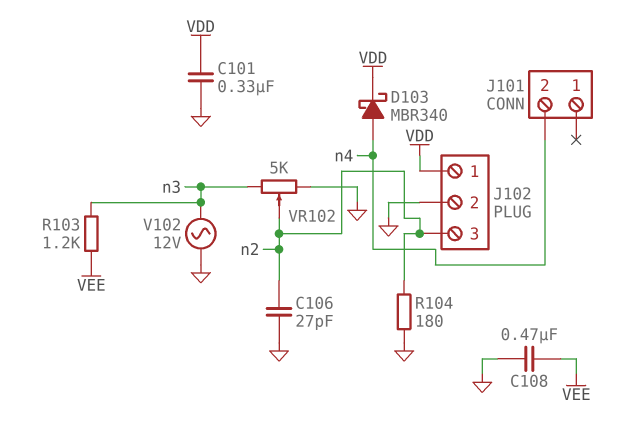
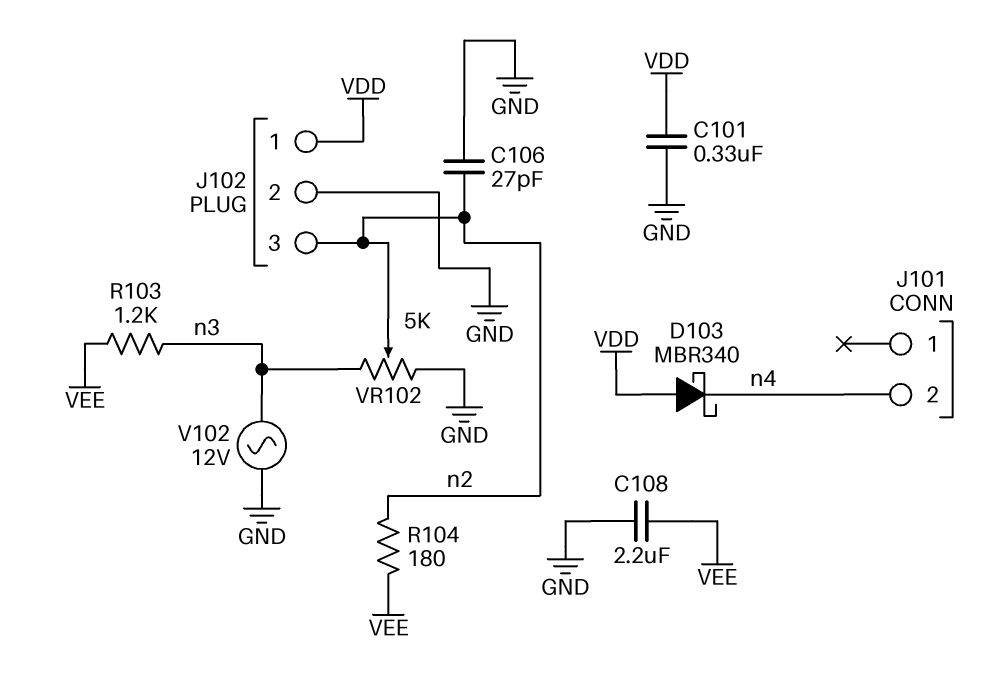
C108: 470nF (GND, VEE) -> 2.2uF (GND, VEE)
D103: schottky MBR340 (A n4, K VDD) -> schottky MBR340 (A VDD, K n4)
R104: 180 (GND, n2) -> 180 (VEE, n2)

